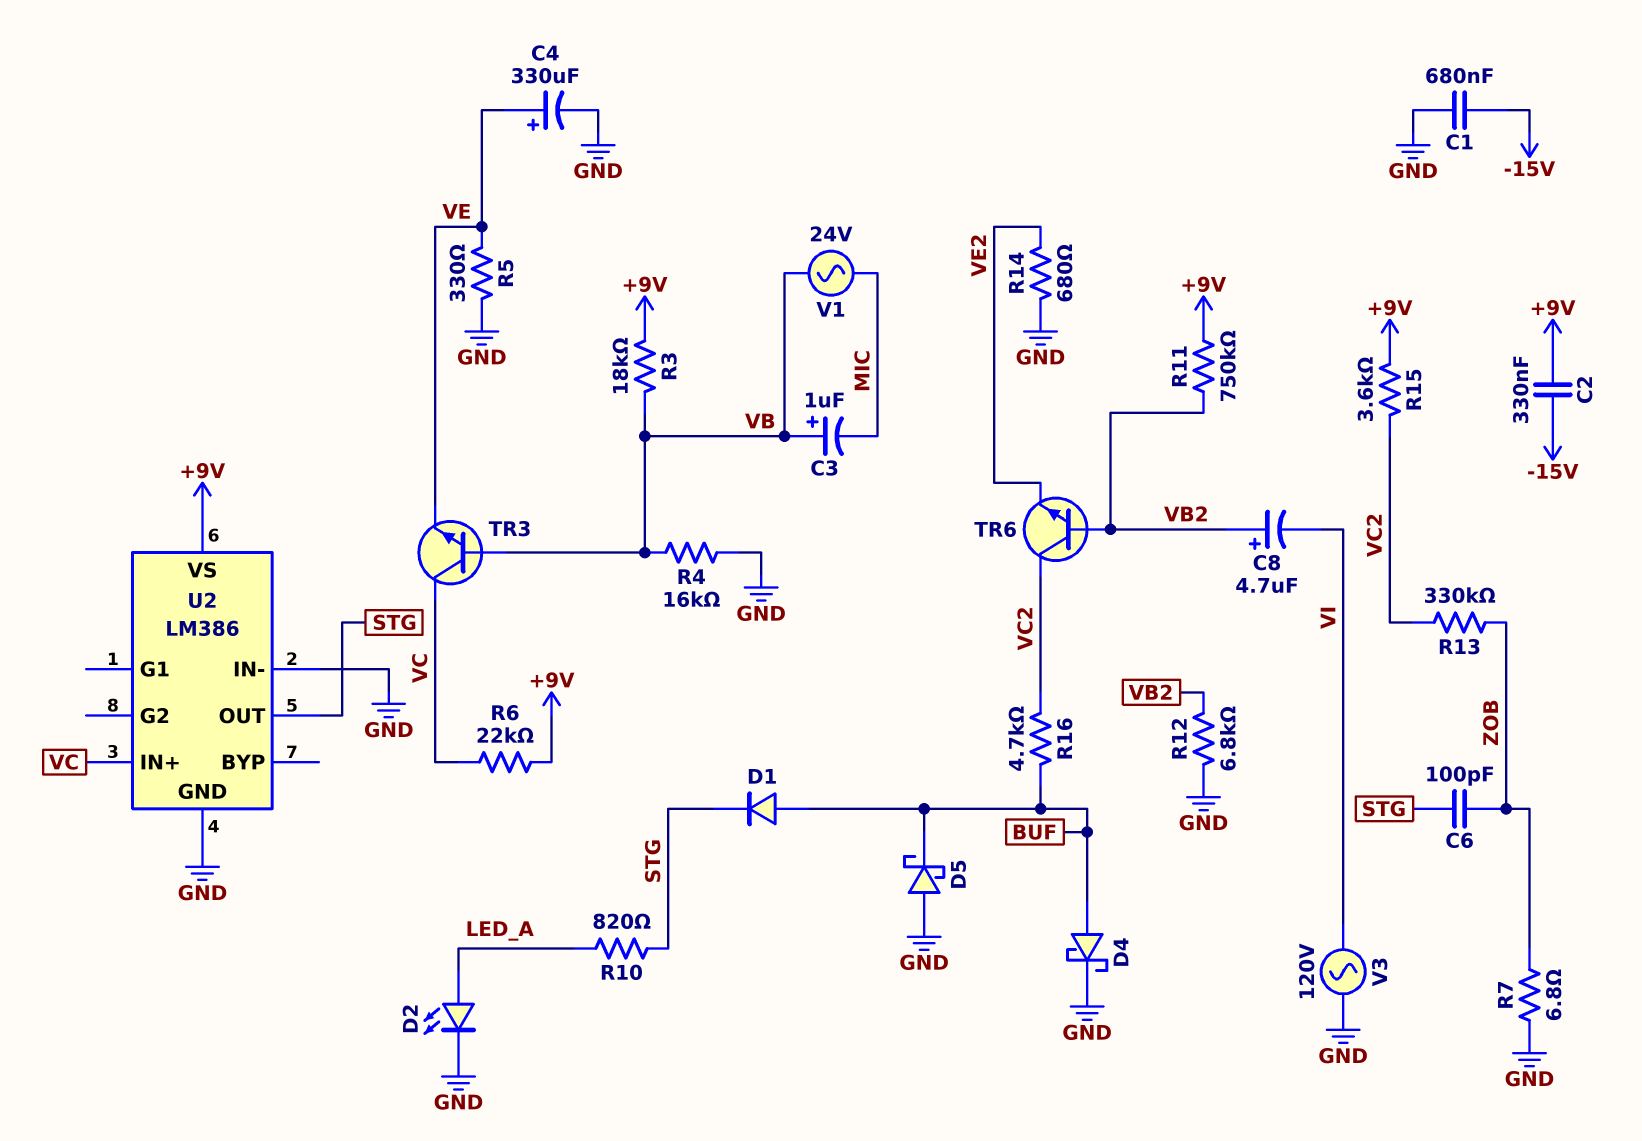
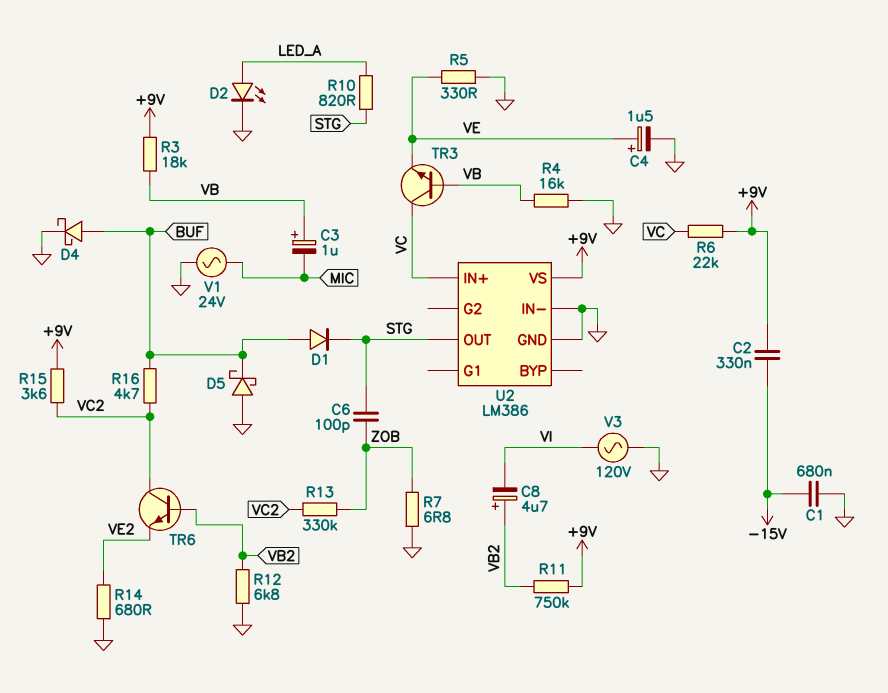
C4: 330uF (plus VE, minus GND) -> 1.5uF (plus VE, minus GND)
V1: AC 24V (MIC, VB) -> AC 24V (GND, MIC)

